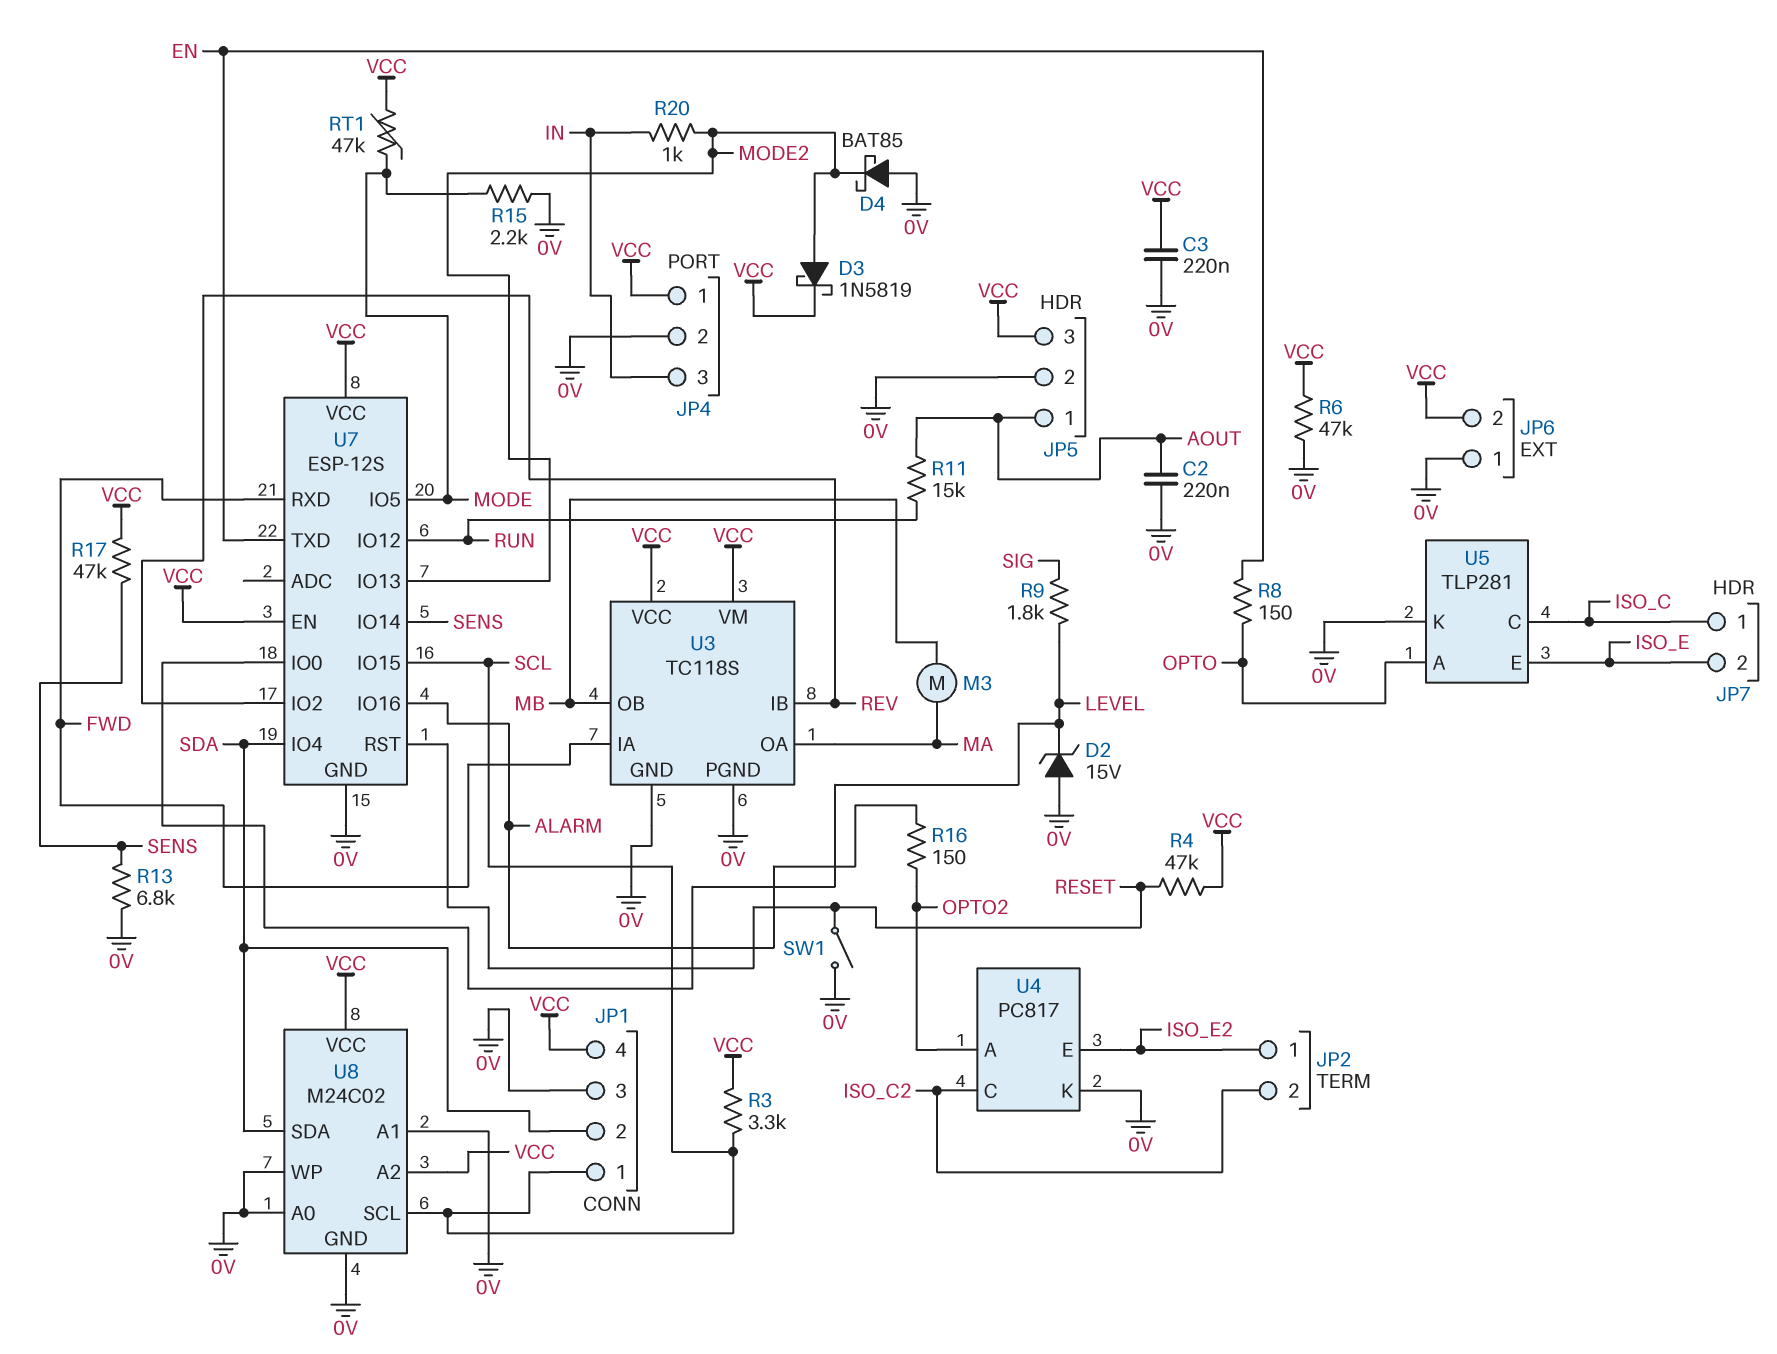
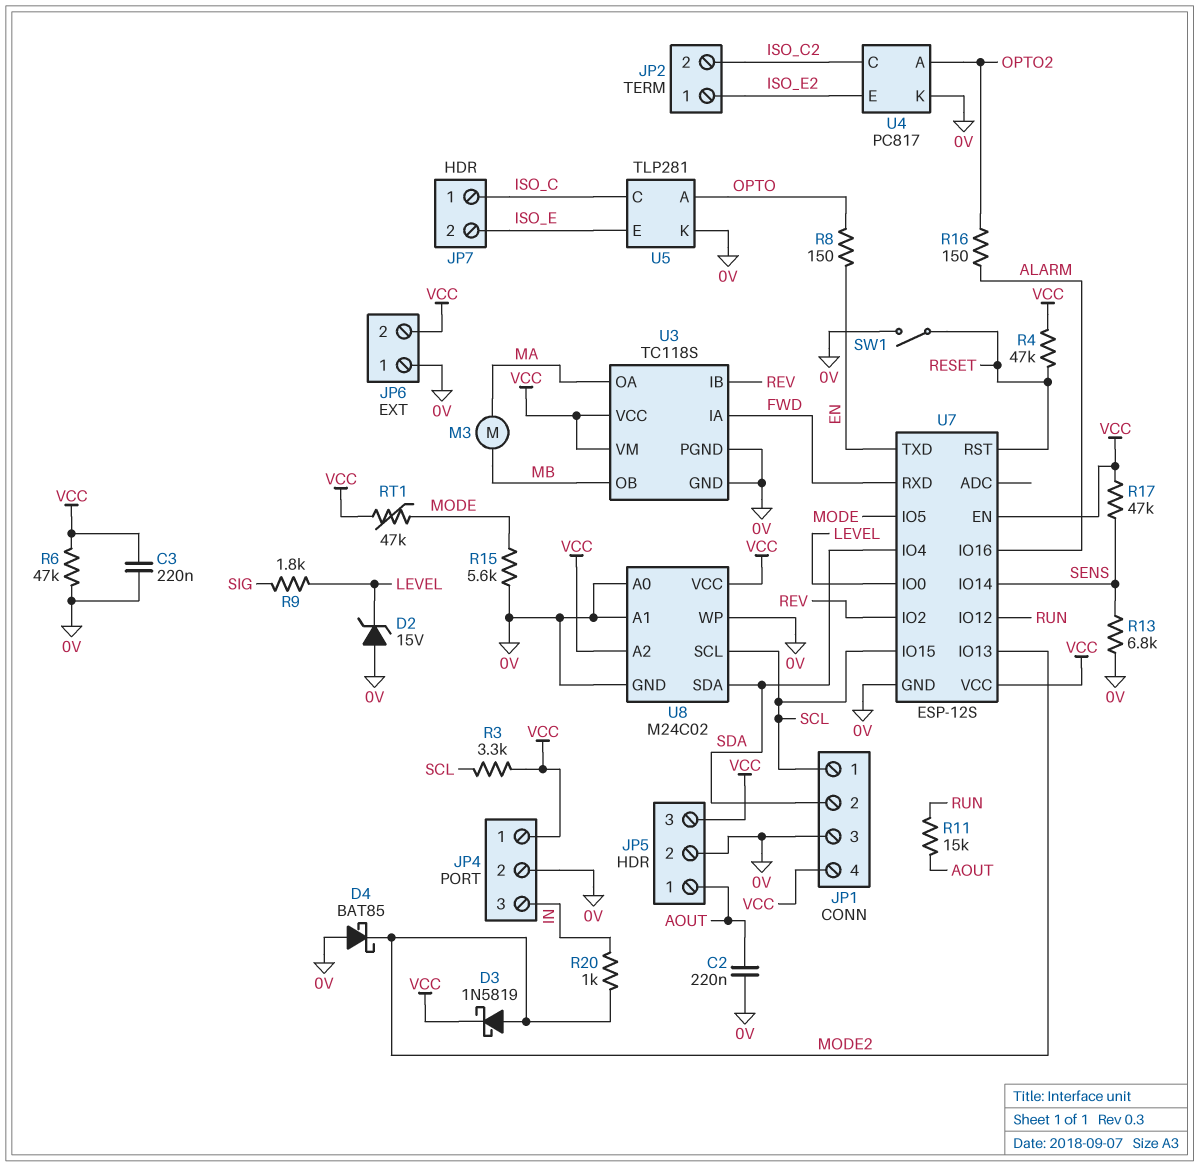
R15: 2.2k (0V, MODE) -> 5.6k (0V, MODE)

